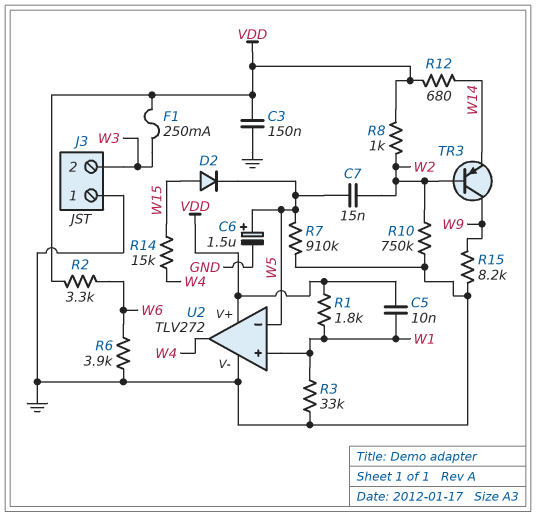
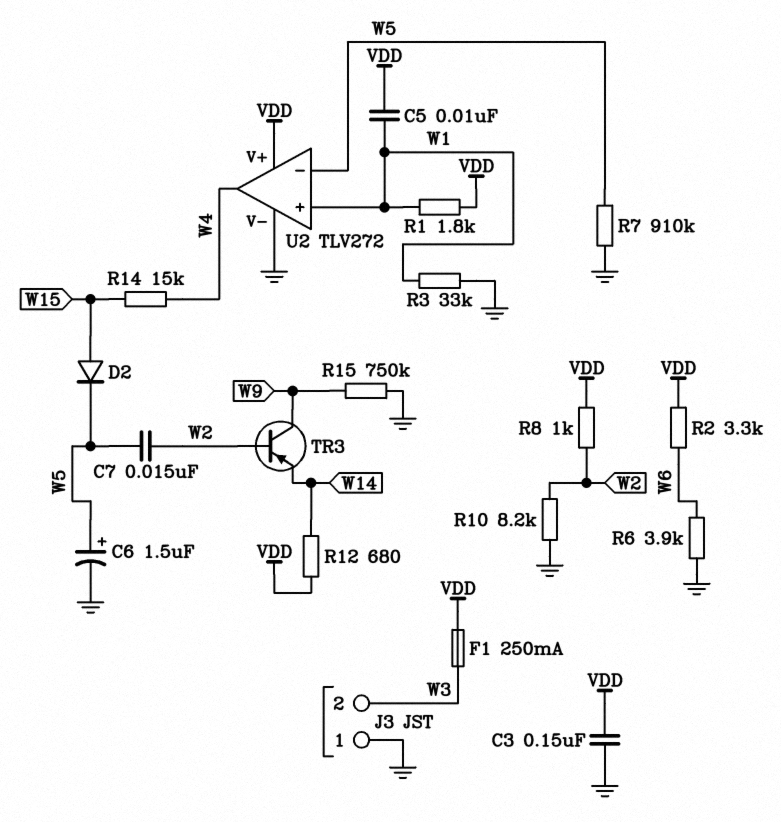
R10: 750k (GND, W2) -> 8.2k (GND, W2)
R15: 8.2k (GND, W9) -> 750k (GND, W9)

